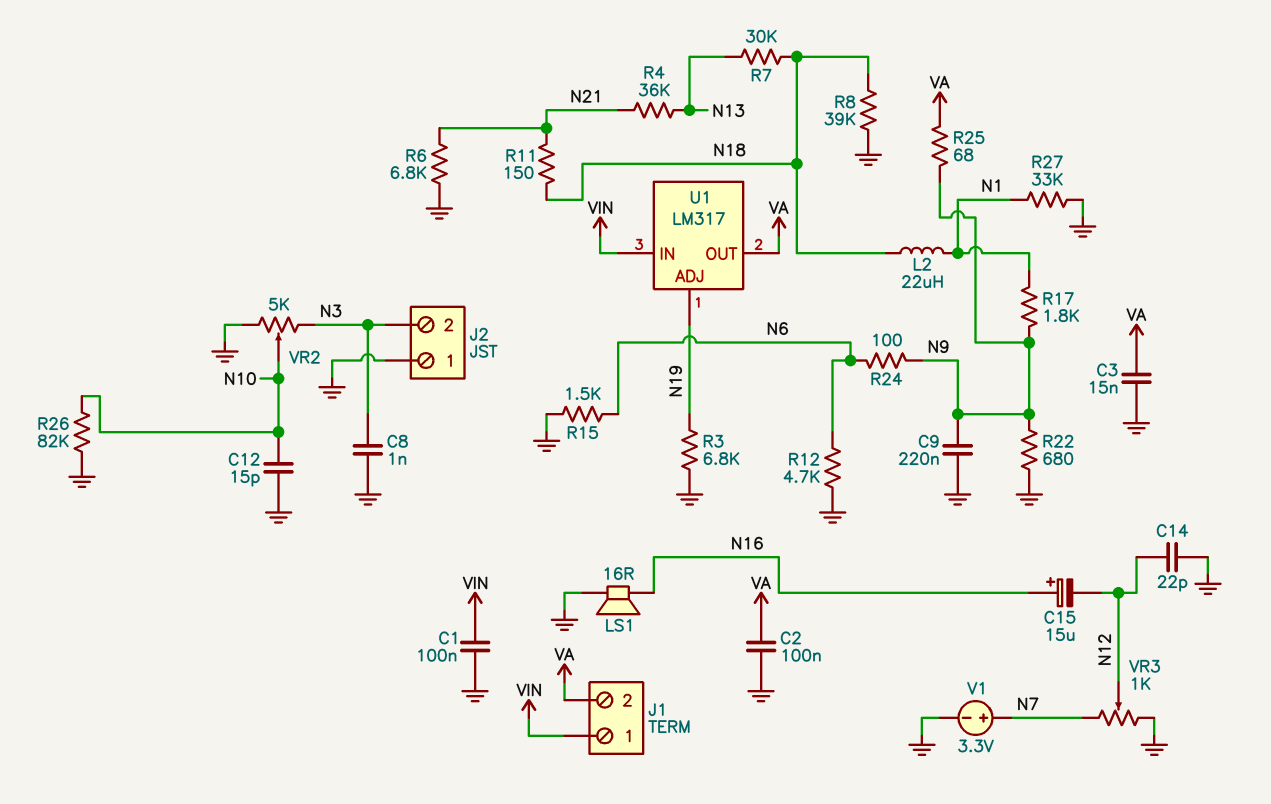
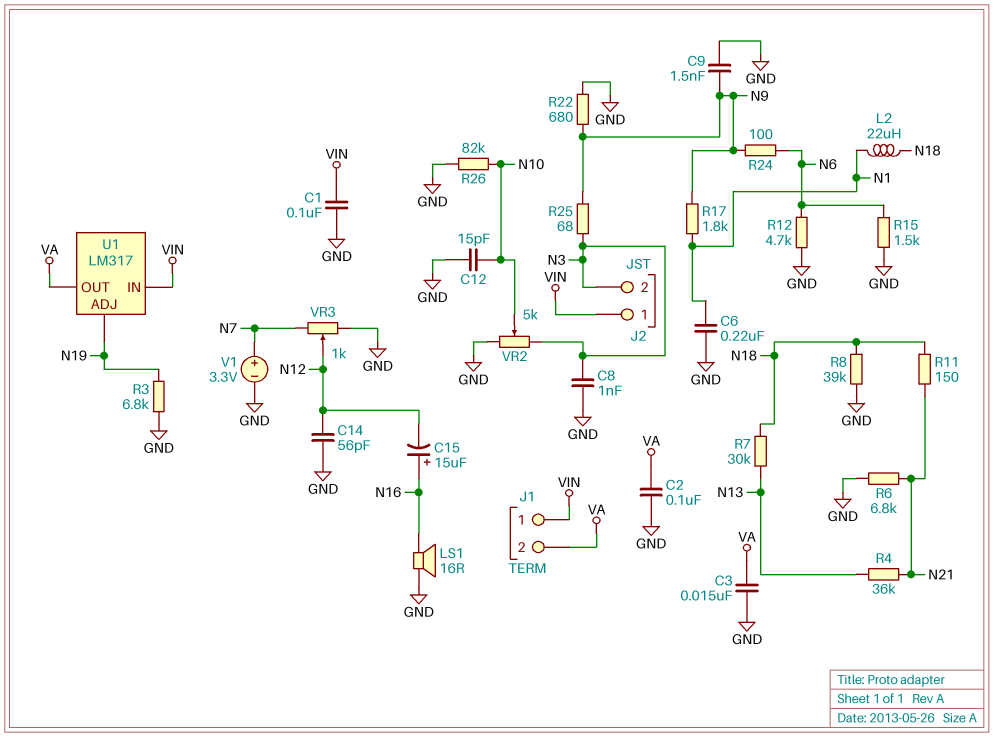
C6: none -> 220nF (GND, N1)
C9: 220nF (GND, N9) -> 1.5nF (GND, N9)
C14: 22pF (GND, N12) -> 56pF (GND, N12)
J2 pin 1: GND -> VIN
R25: 68 (N9, VA) -> 68 (N3, N9)
R27: 33k (GND, N1) -> none

